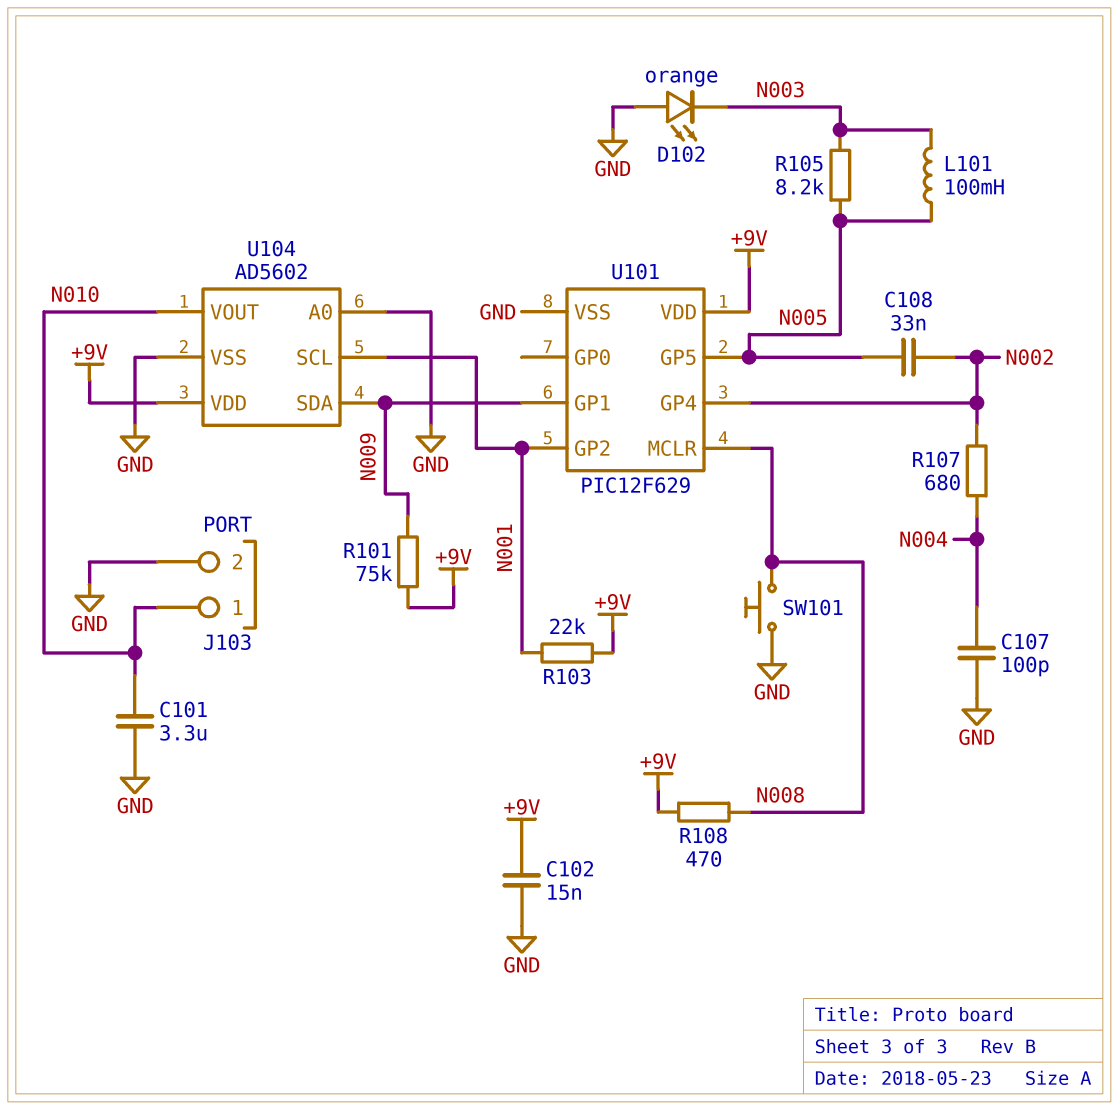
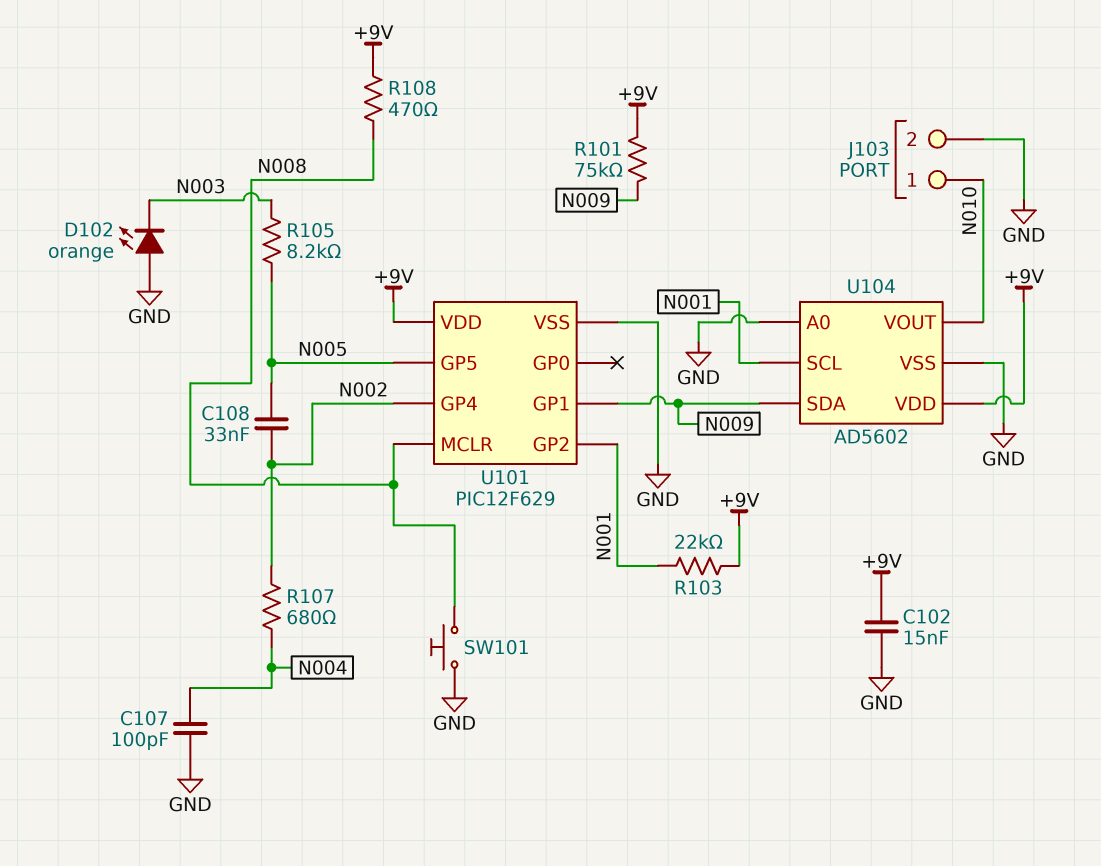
C101: 3.3uF (GND, N010) -> none
L101: 100mH (N003, N005) -> none

